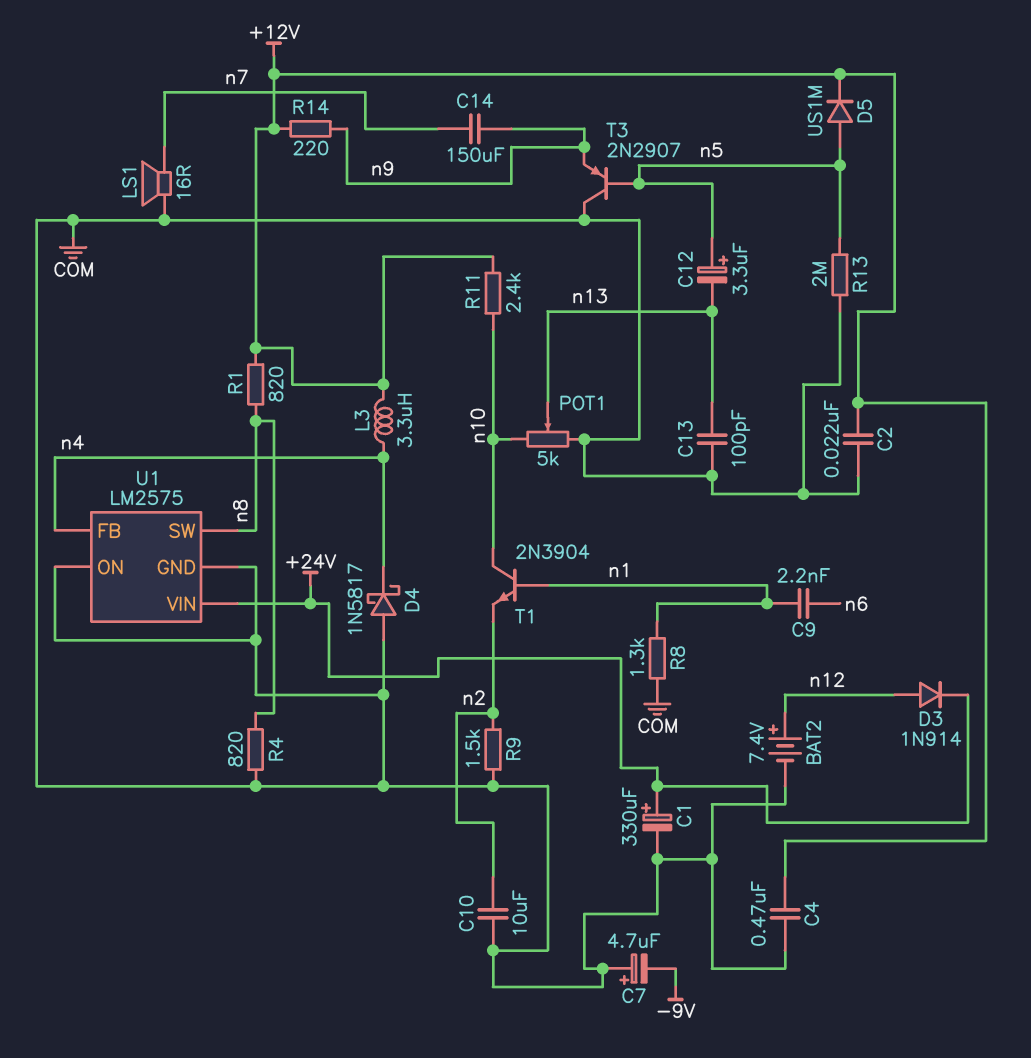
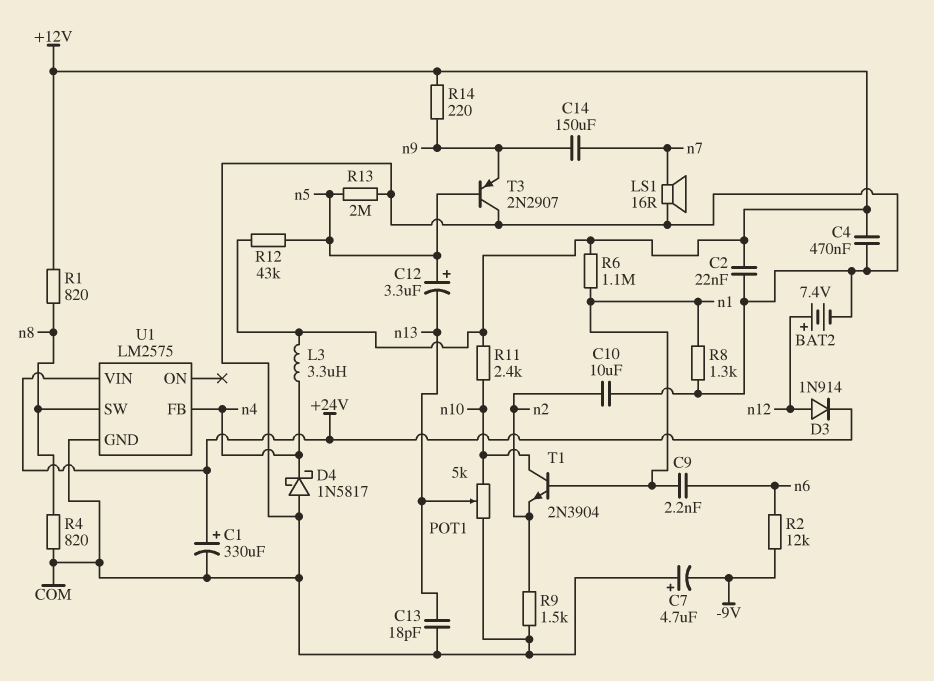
C13: 100pF (COM, n13) -> 18pF (COM, n13)
D5: diode US1M (A n5, K +12V) -> none
R2: none -> 12k (-9V, n6)
R6: none -> 1.1M (+12V, n1)
R12: none -> 43k (+12V, n5)
U1 pin ON: COM -> none

